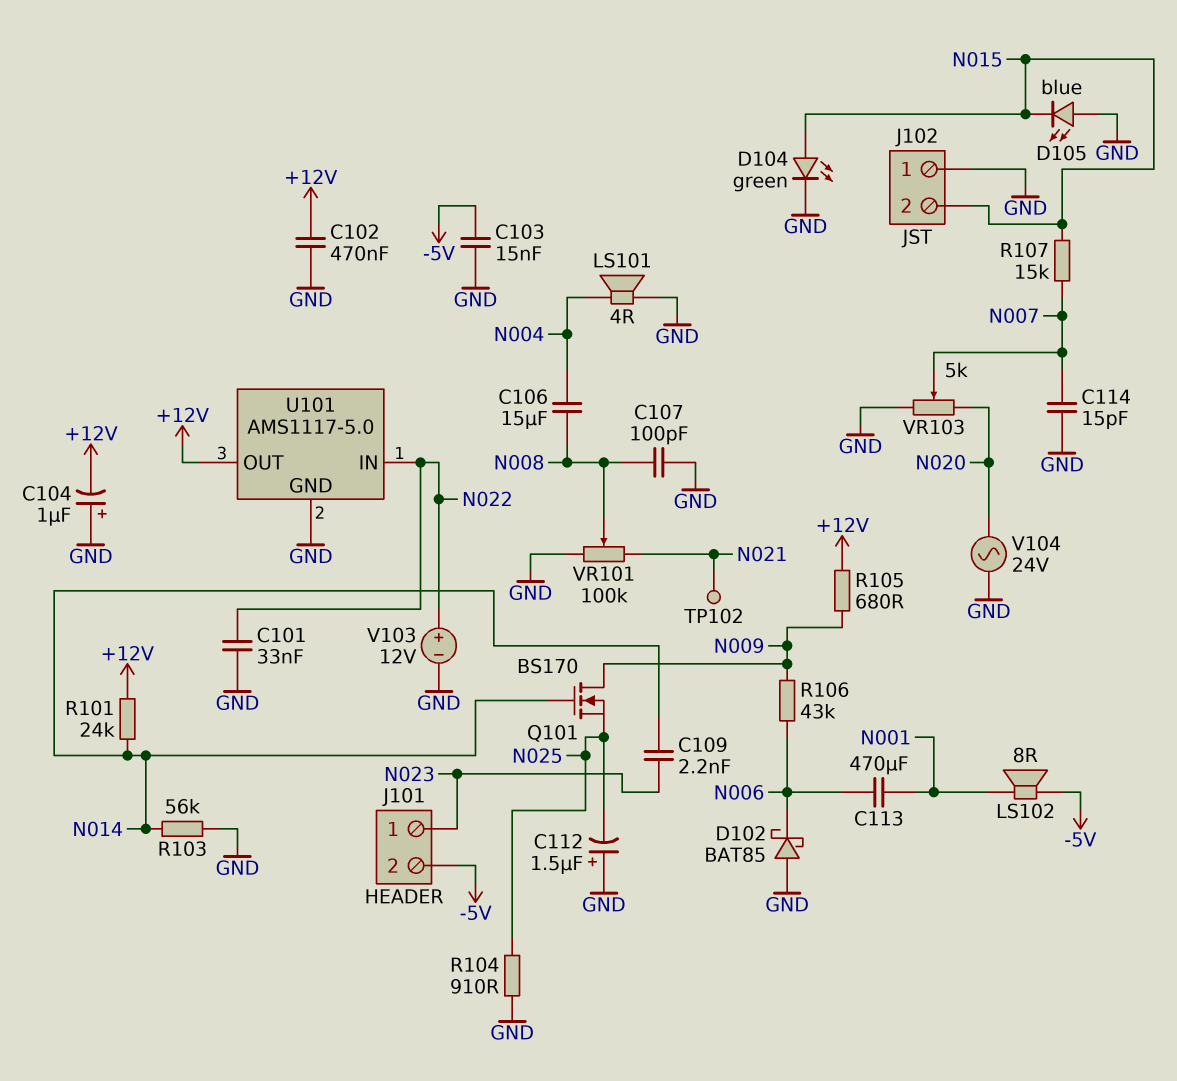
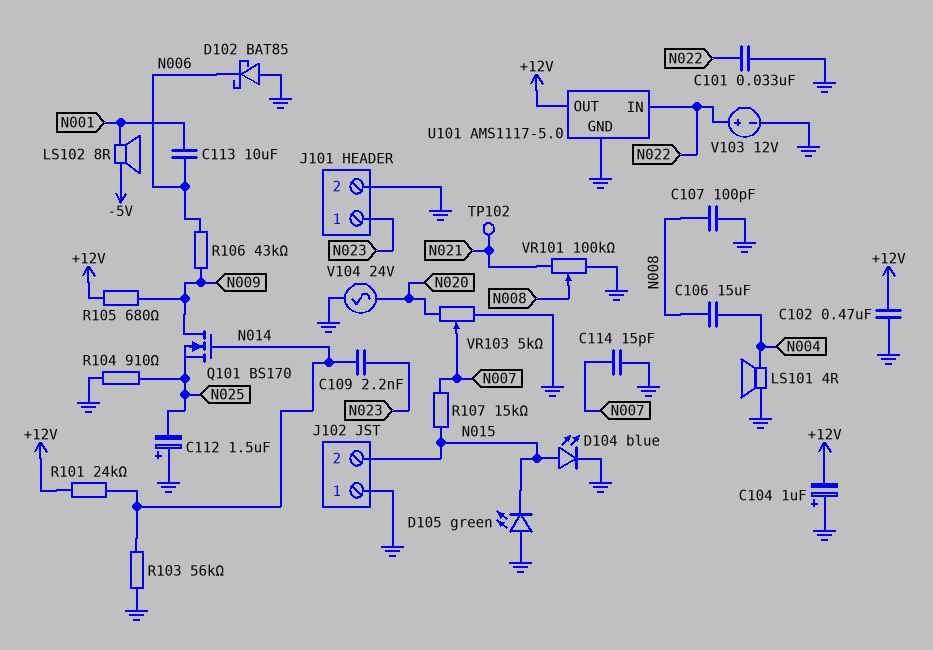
C103: 15nF (-5V, GND) -> none
C113: 470uF (N001, N006) -> 10uF (N001, N006)
D104: LED green (A N015, K GND) -> LED blue (A N015, K GND)
D105: LED blue (A GND, K N015) -> LED green (A GND, K N015)
J101 pin 2: -5V -> GND

